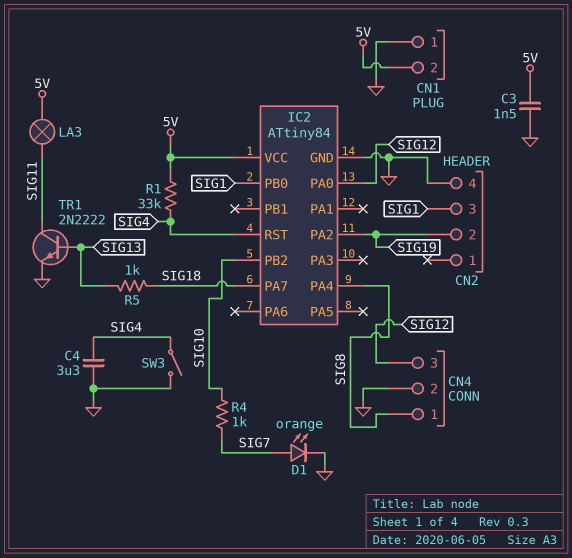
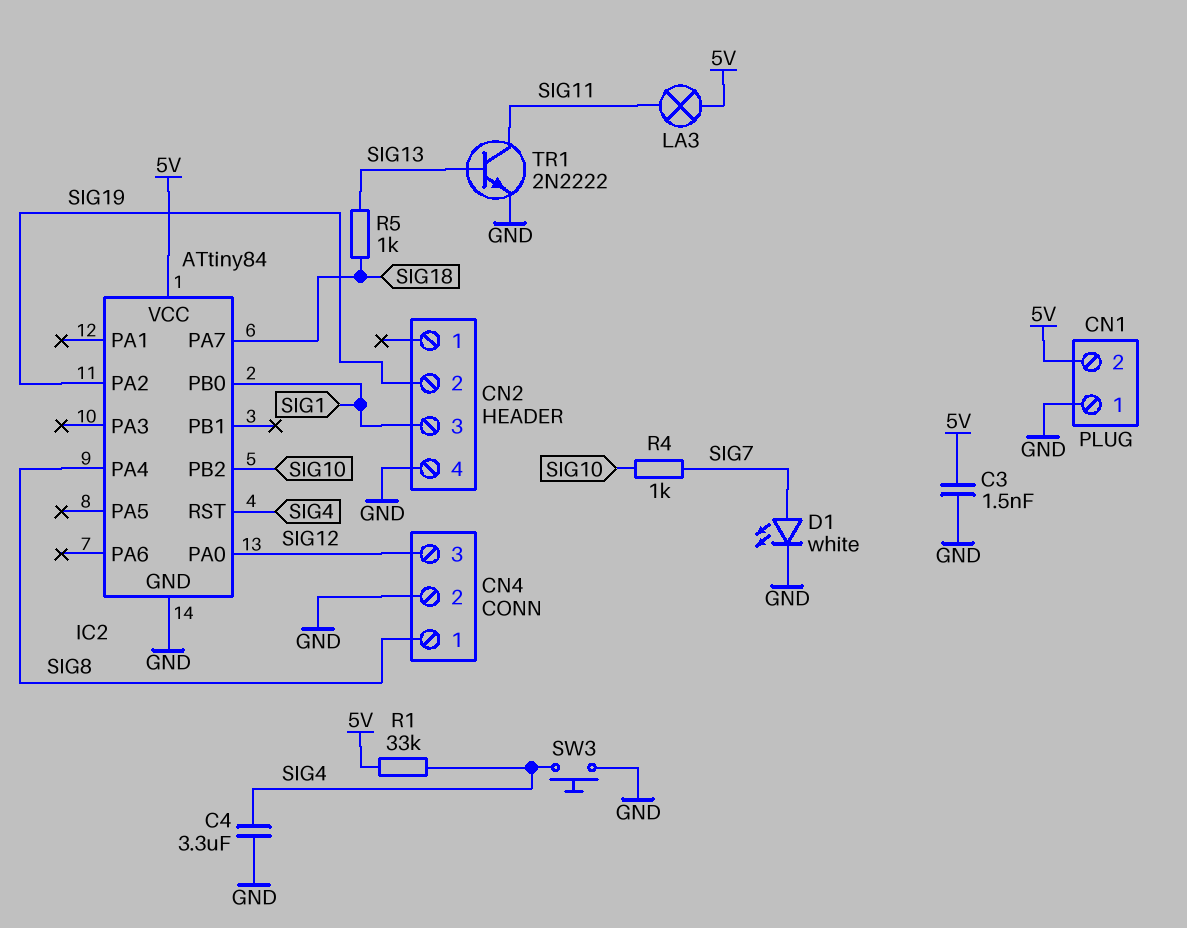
D1: LED orange (A SIG7, K GND) -> LED white (A SIG7, K GND)
SW3: switch (GND, SIG4) -> button (GND, SIG4)

